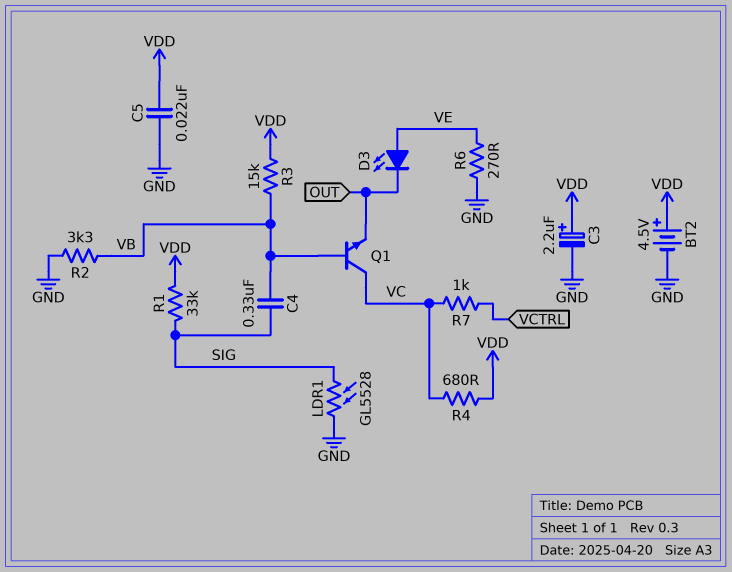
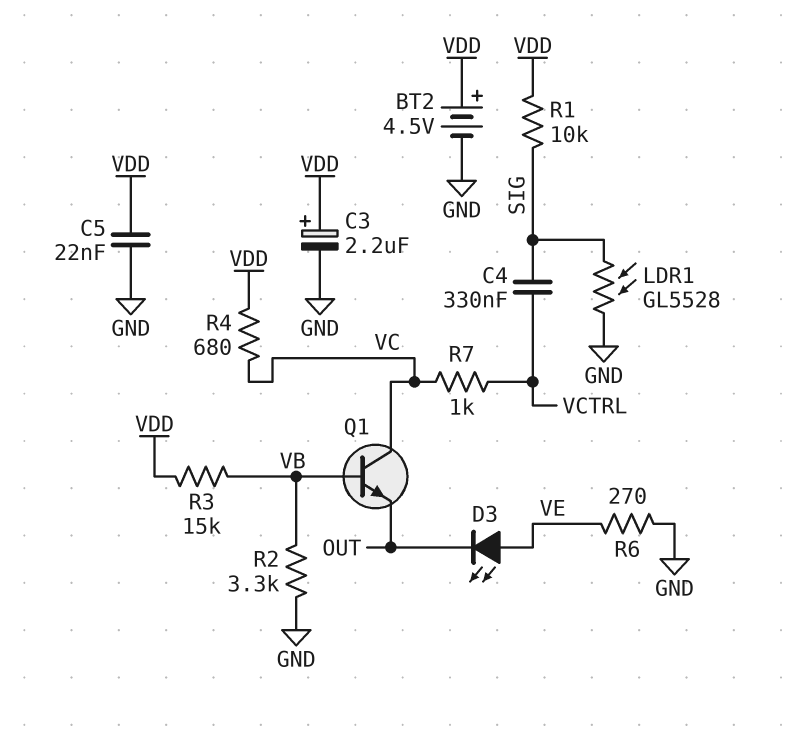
C4: 330nF (SIG, VB) -> 330nF (SIG, VCTRL)
R1: 33k (SIG, VDD) -> 10k (SIG, VDD)

